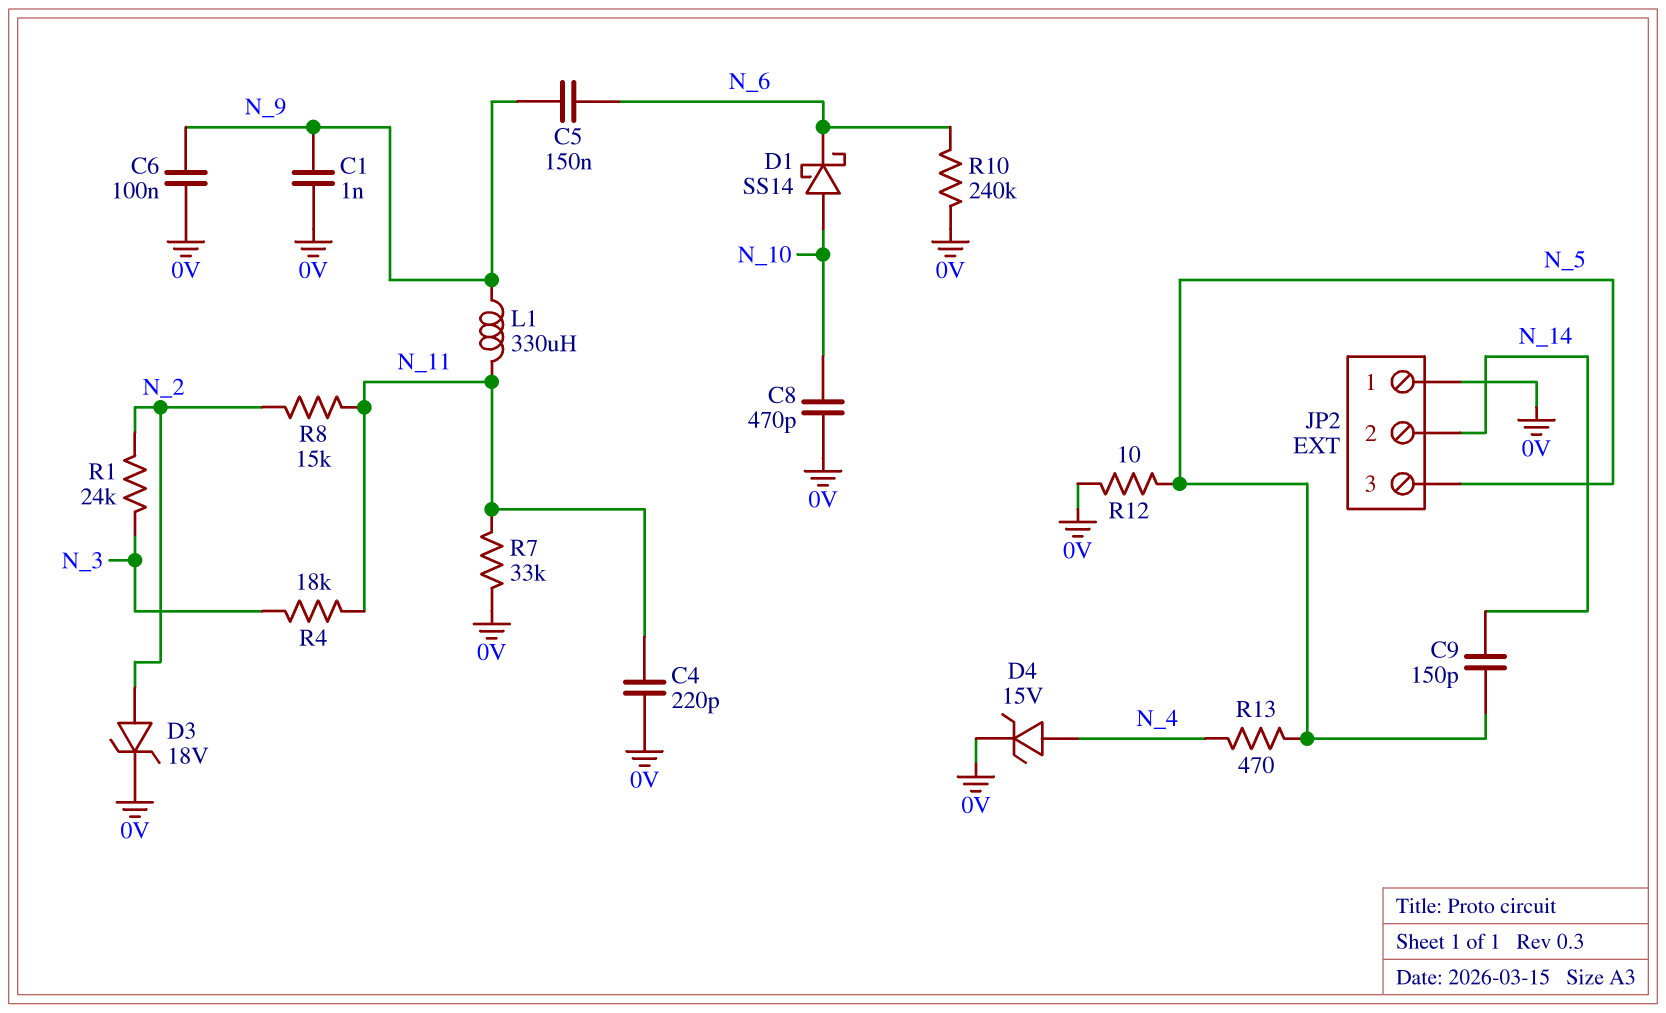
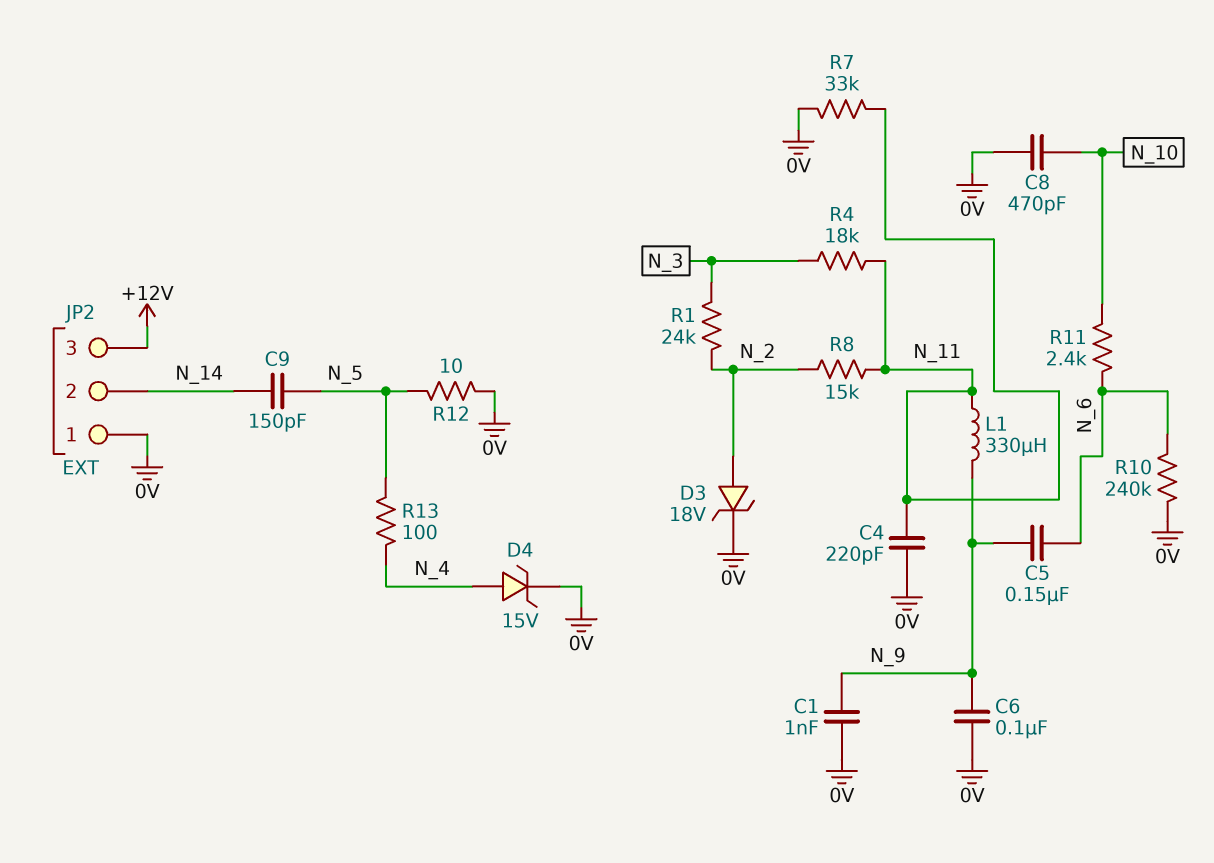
D1: schottky SS14 (A N_10, K N_6) -> none
JP2 pin 3: N_5 -> +12V
R11: none -> 2.4k (N_6, N_10)
R13: 470 (N_4, N_5) -> 100 (N_4, N_5)

